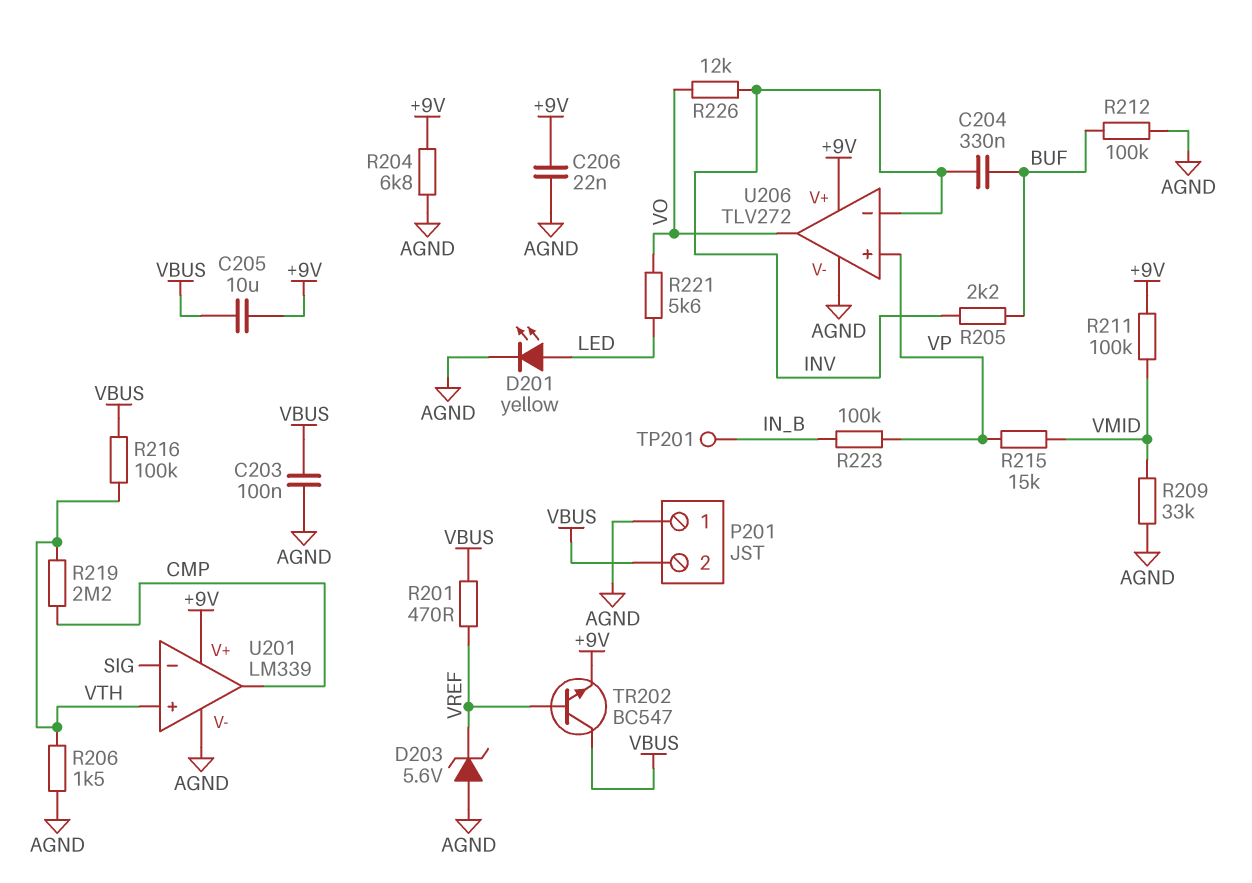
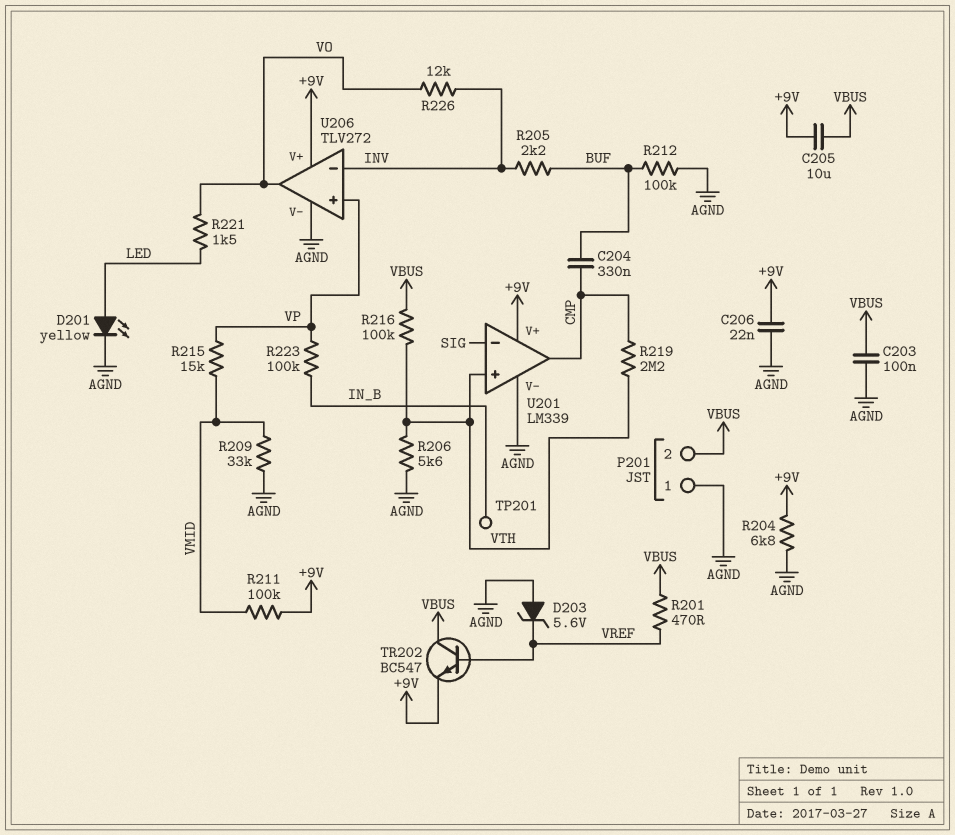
C204: 330nF (BUF, INV) -> 330nF (BUF, CMP)
R206: 1.5k (AGND, VTH) -> 5.6k (AGND, VTH)
R221: 5.6k (LED, VO) -> 1.5k (LED, VO)

